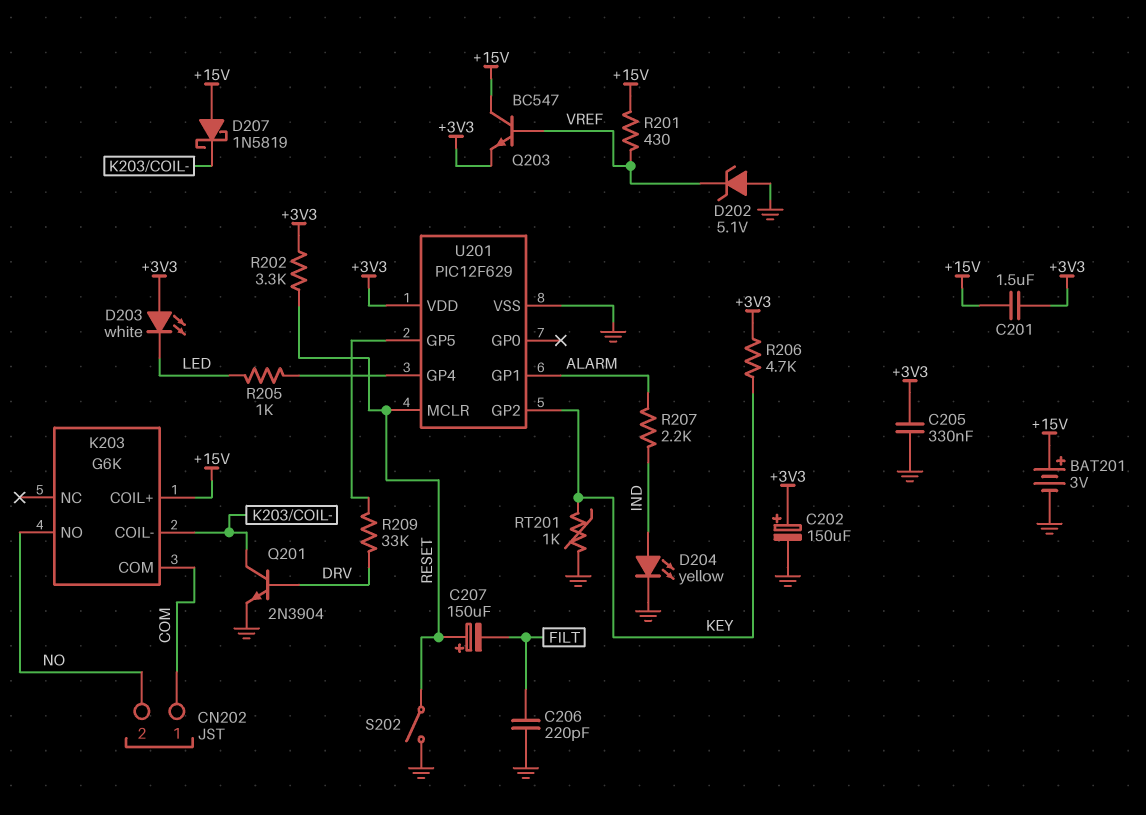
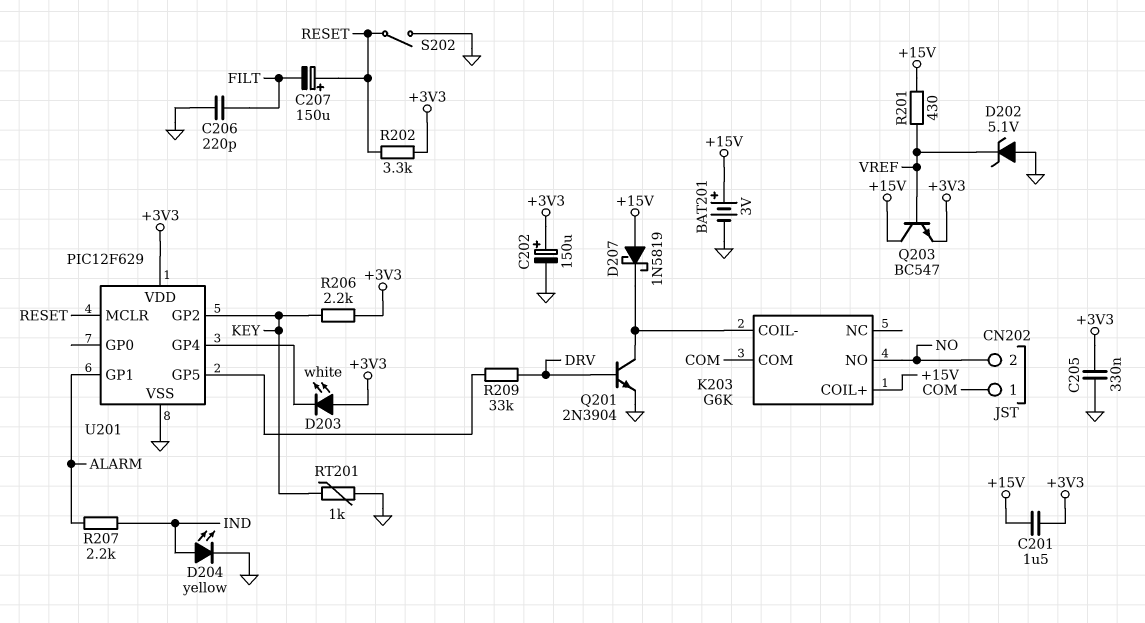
D203: LED white (A +3V3, K LED) -> LED white (A +3V3, K U201/GP4)
R205: 1k (LED, U201/GP4) -> none
R206: 4.7k (+3V3, KEY) -> 2.2k (+3V3, KEY)

